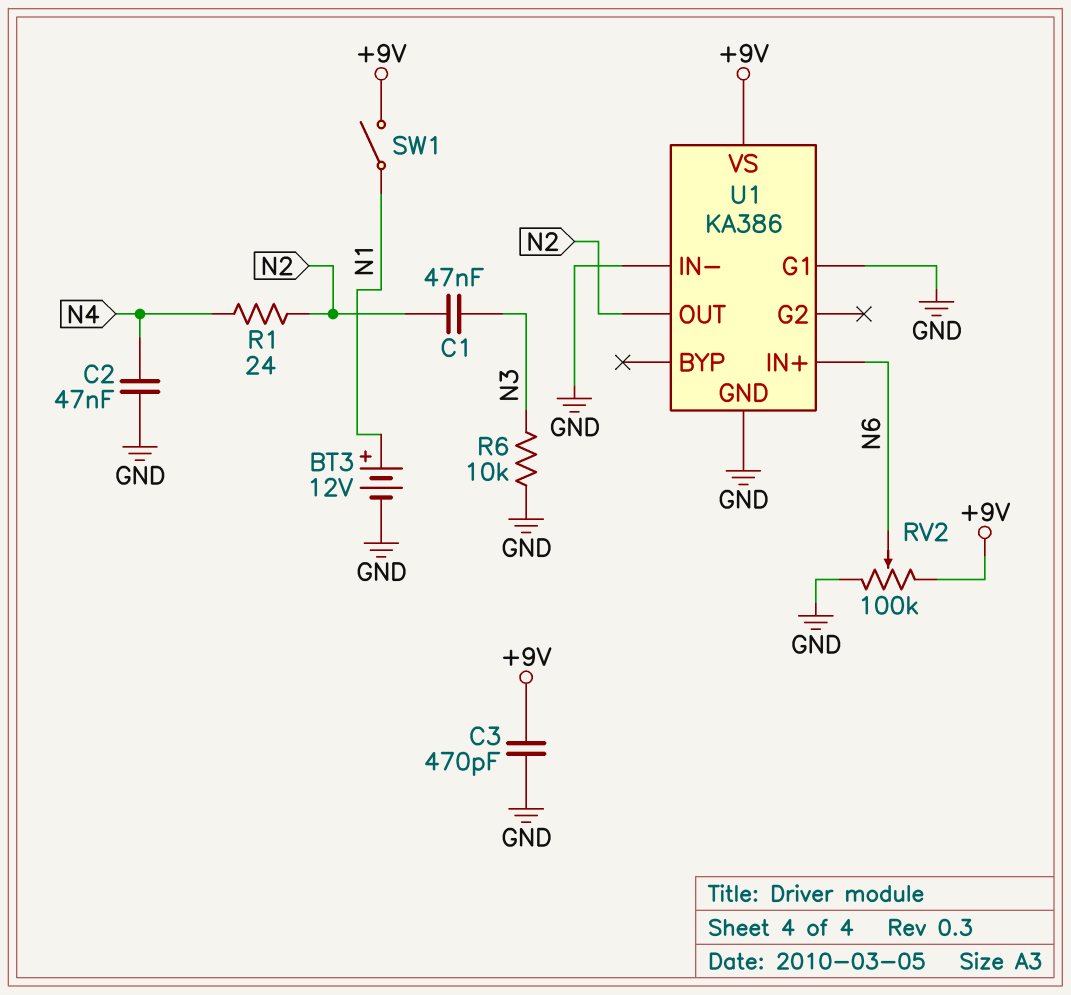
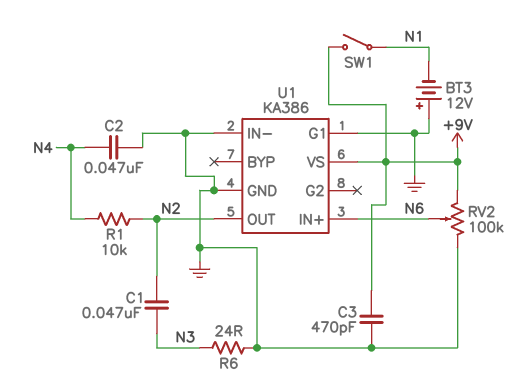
BT3: 12V (plus N1, minus GND) -> 12V (plus GND, minus N1)
R1: 24 (N2, N4) -> 10k (N2, N4)
R6: 10k (GND, N3) -> 24 (GND, N3)

